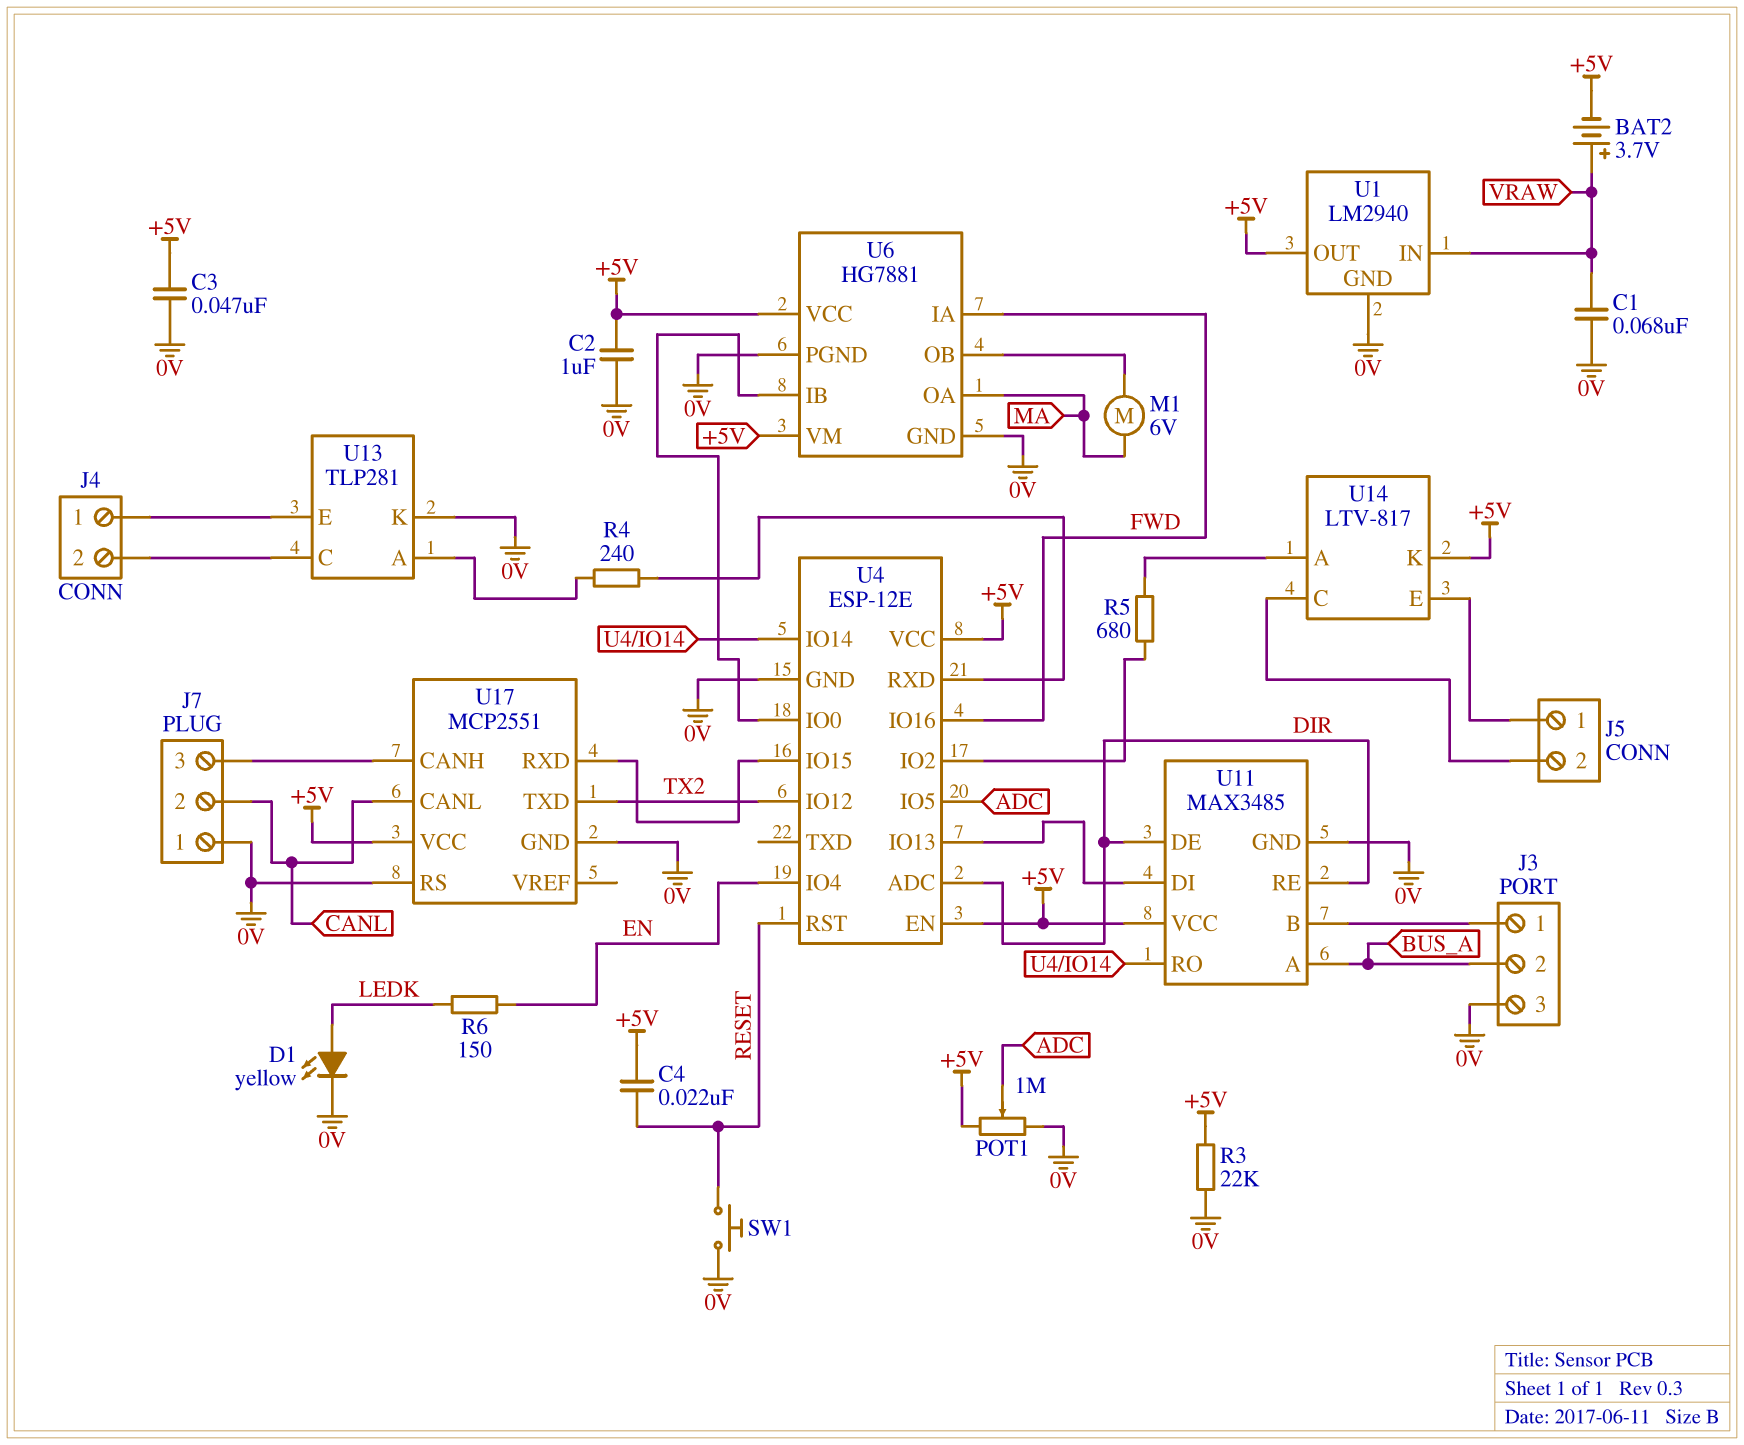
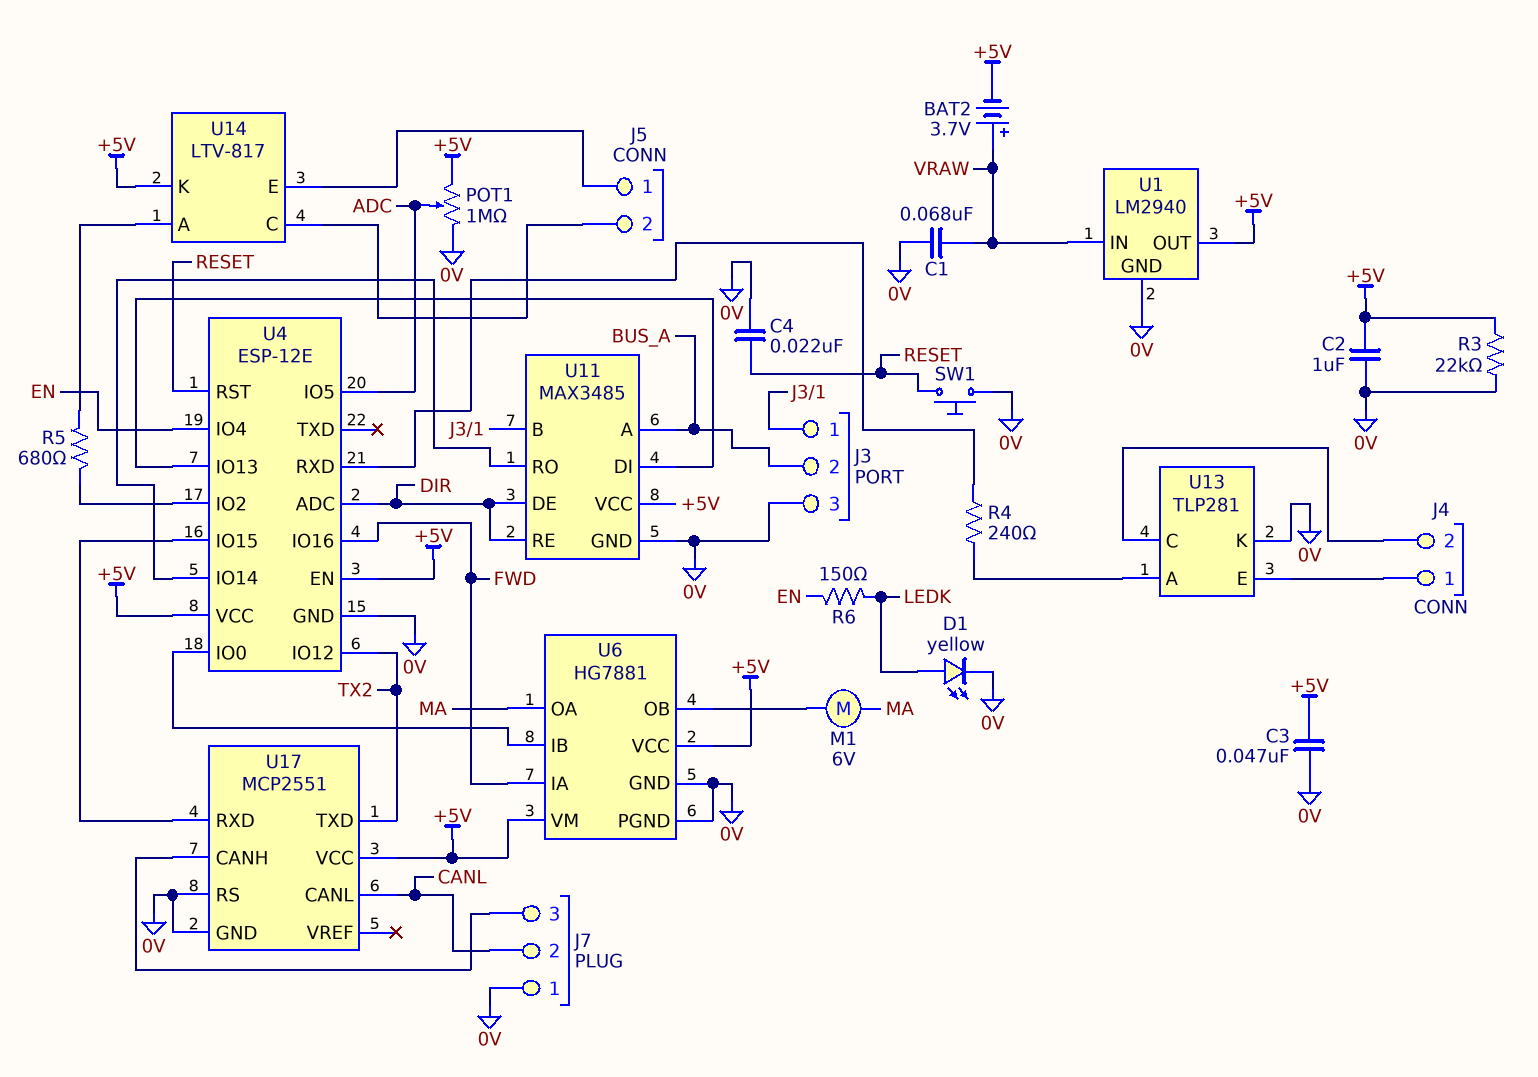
C4: 22nF (+5V, RESET) -> 22nF (0V, RESET)

